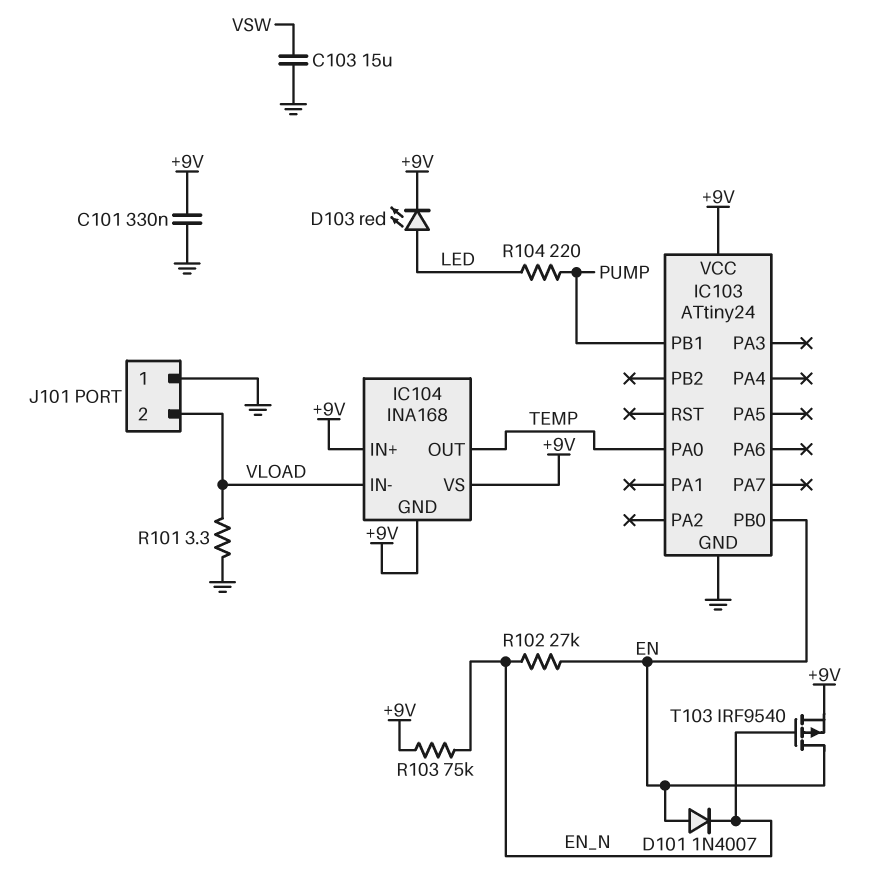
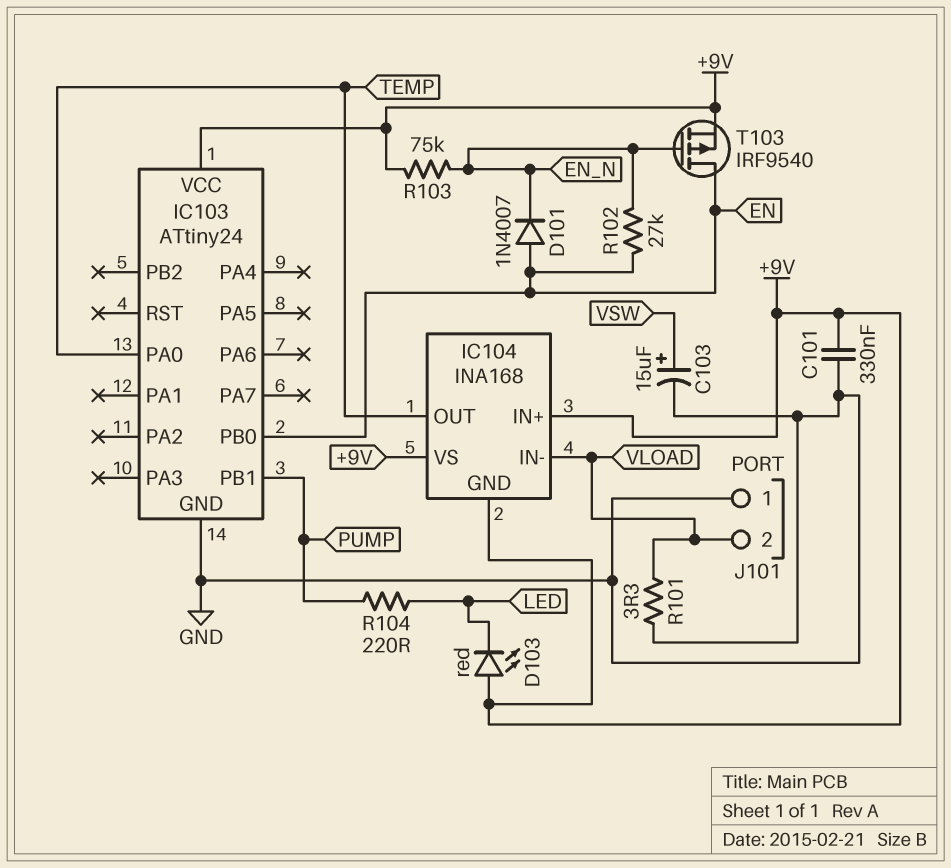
C103: 15uF (GND, VSW) -> 15uF (plus VSW, minus GND)
D103: LED red (A LED, K +9V) -> LED red (A +9V, K LED)

